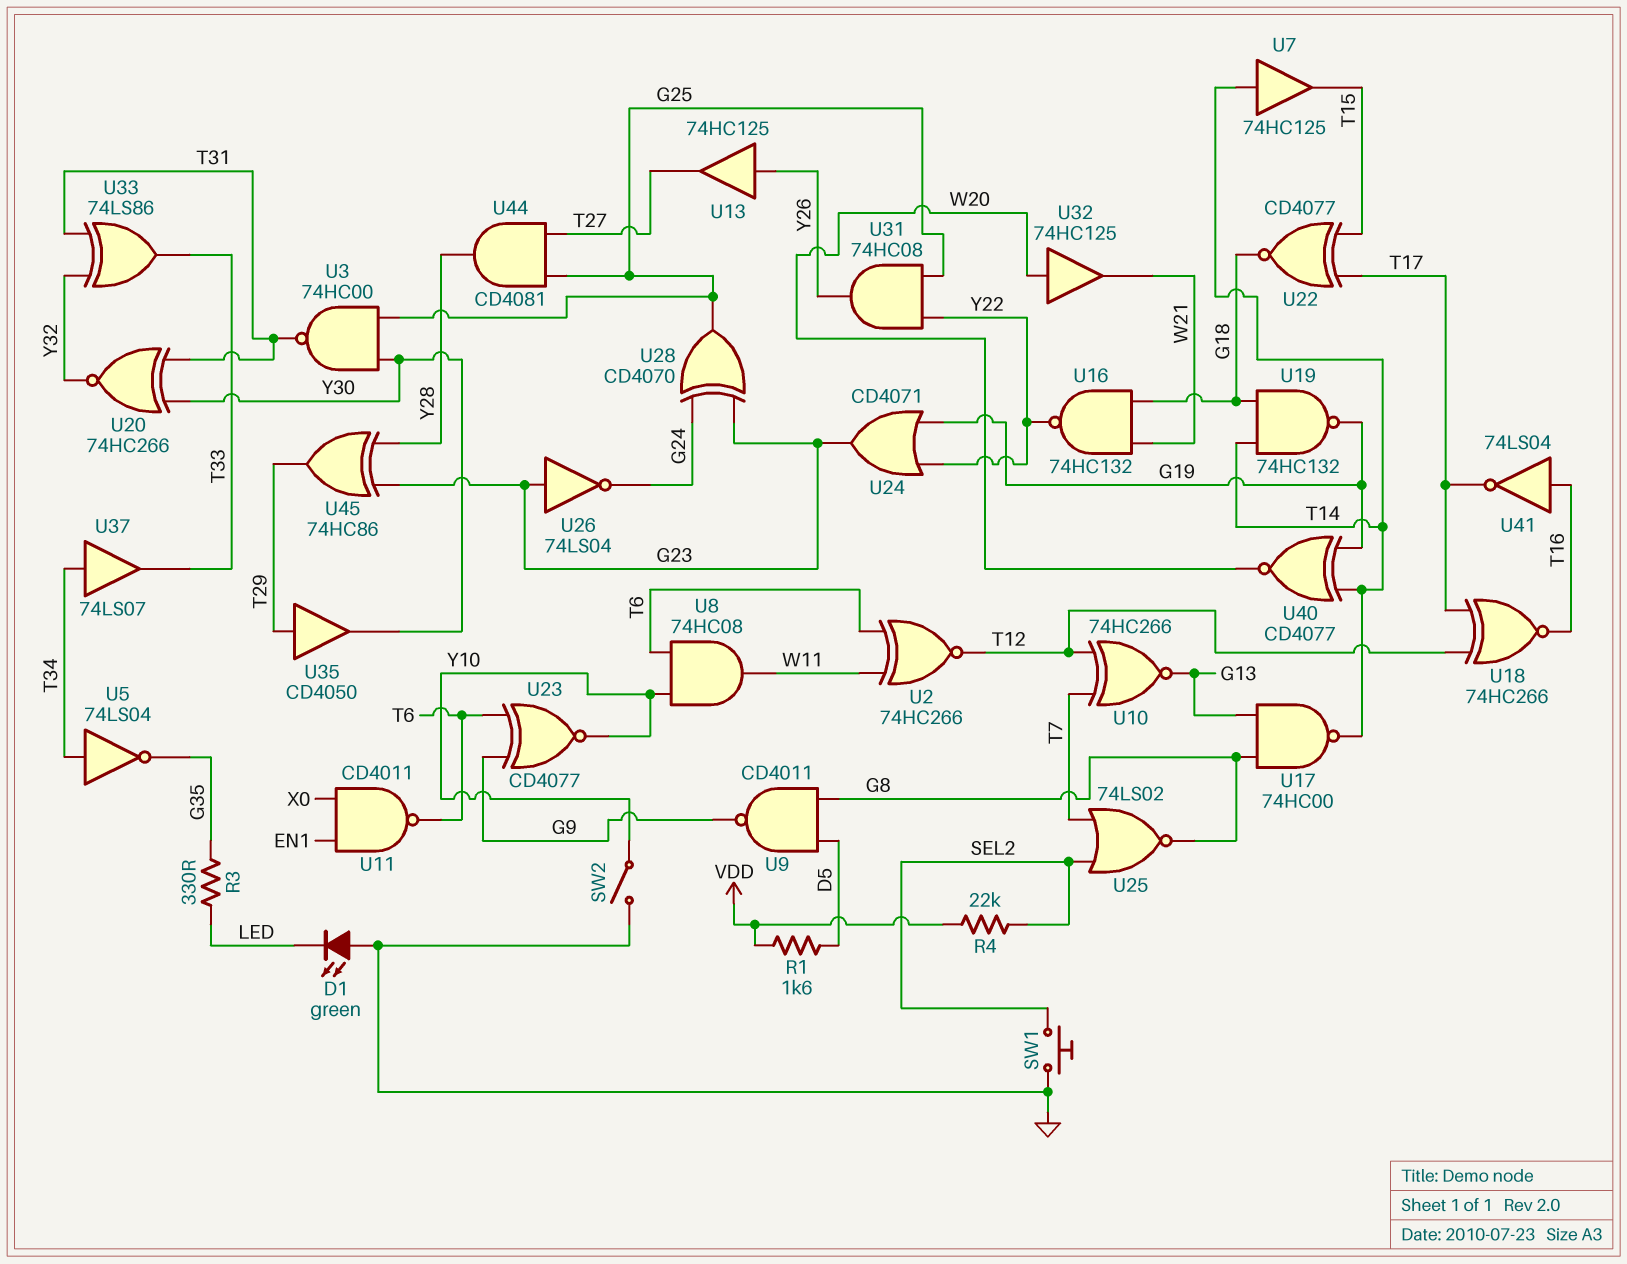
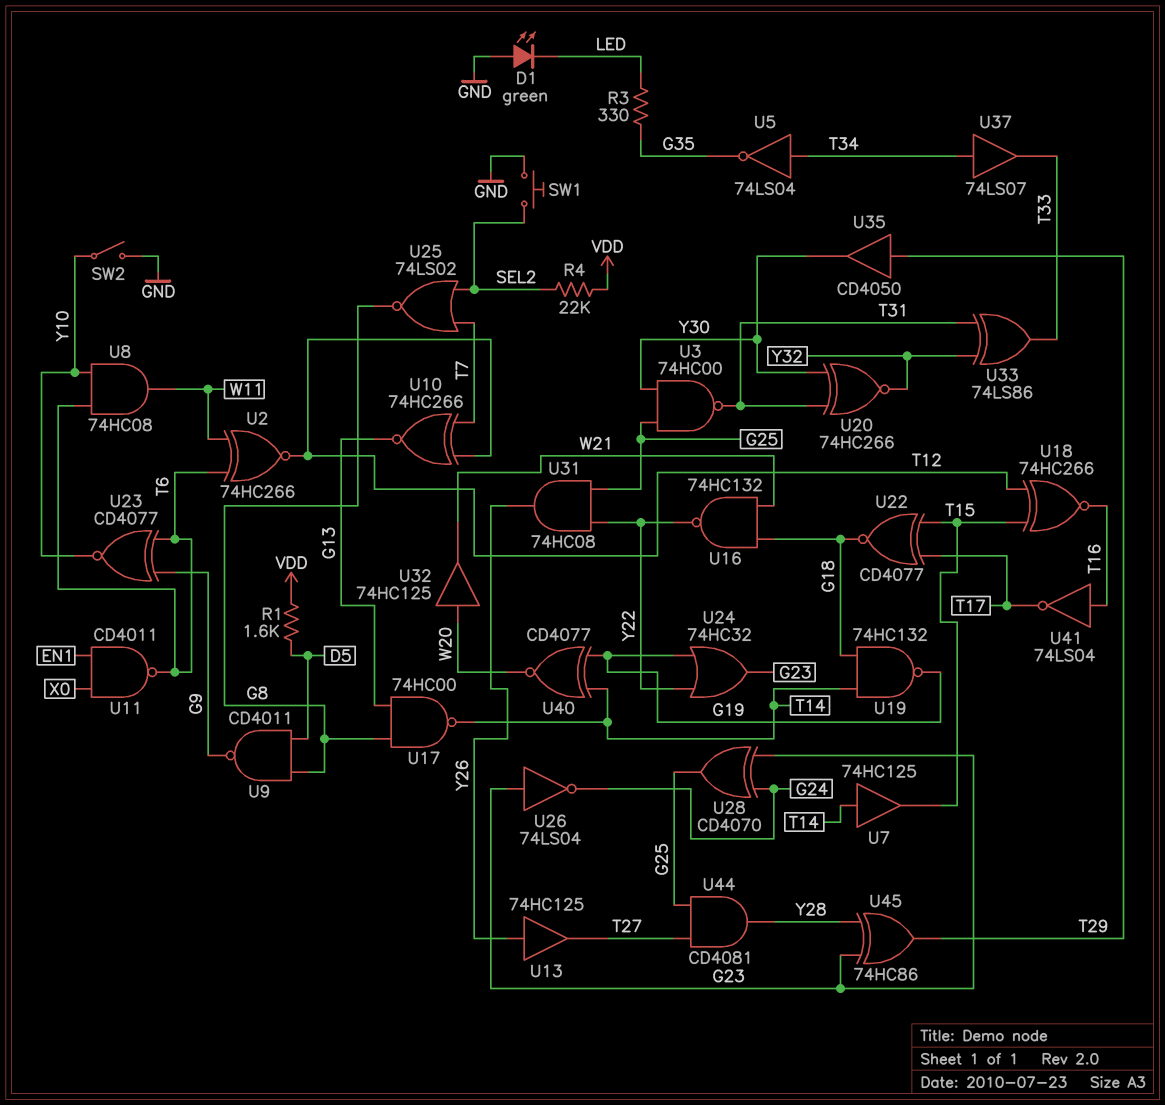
U18: XNOR 74HC266 (in T12, in T17, out T16) -> XNOR 74HC266 (in T12, in T15, out T16)
U24: OR CD4071 (in G19, in Y22, out G23) -> OR 74HC32 (in G19, in Y22, out G23)

